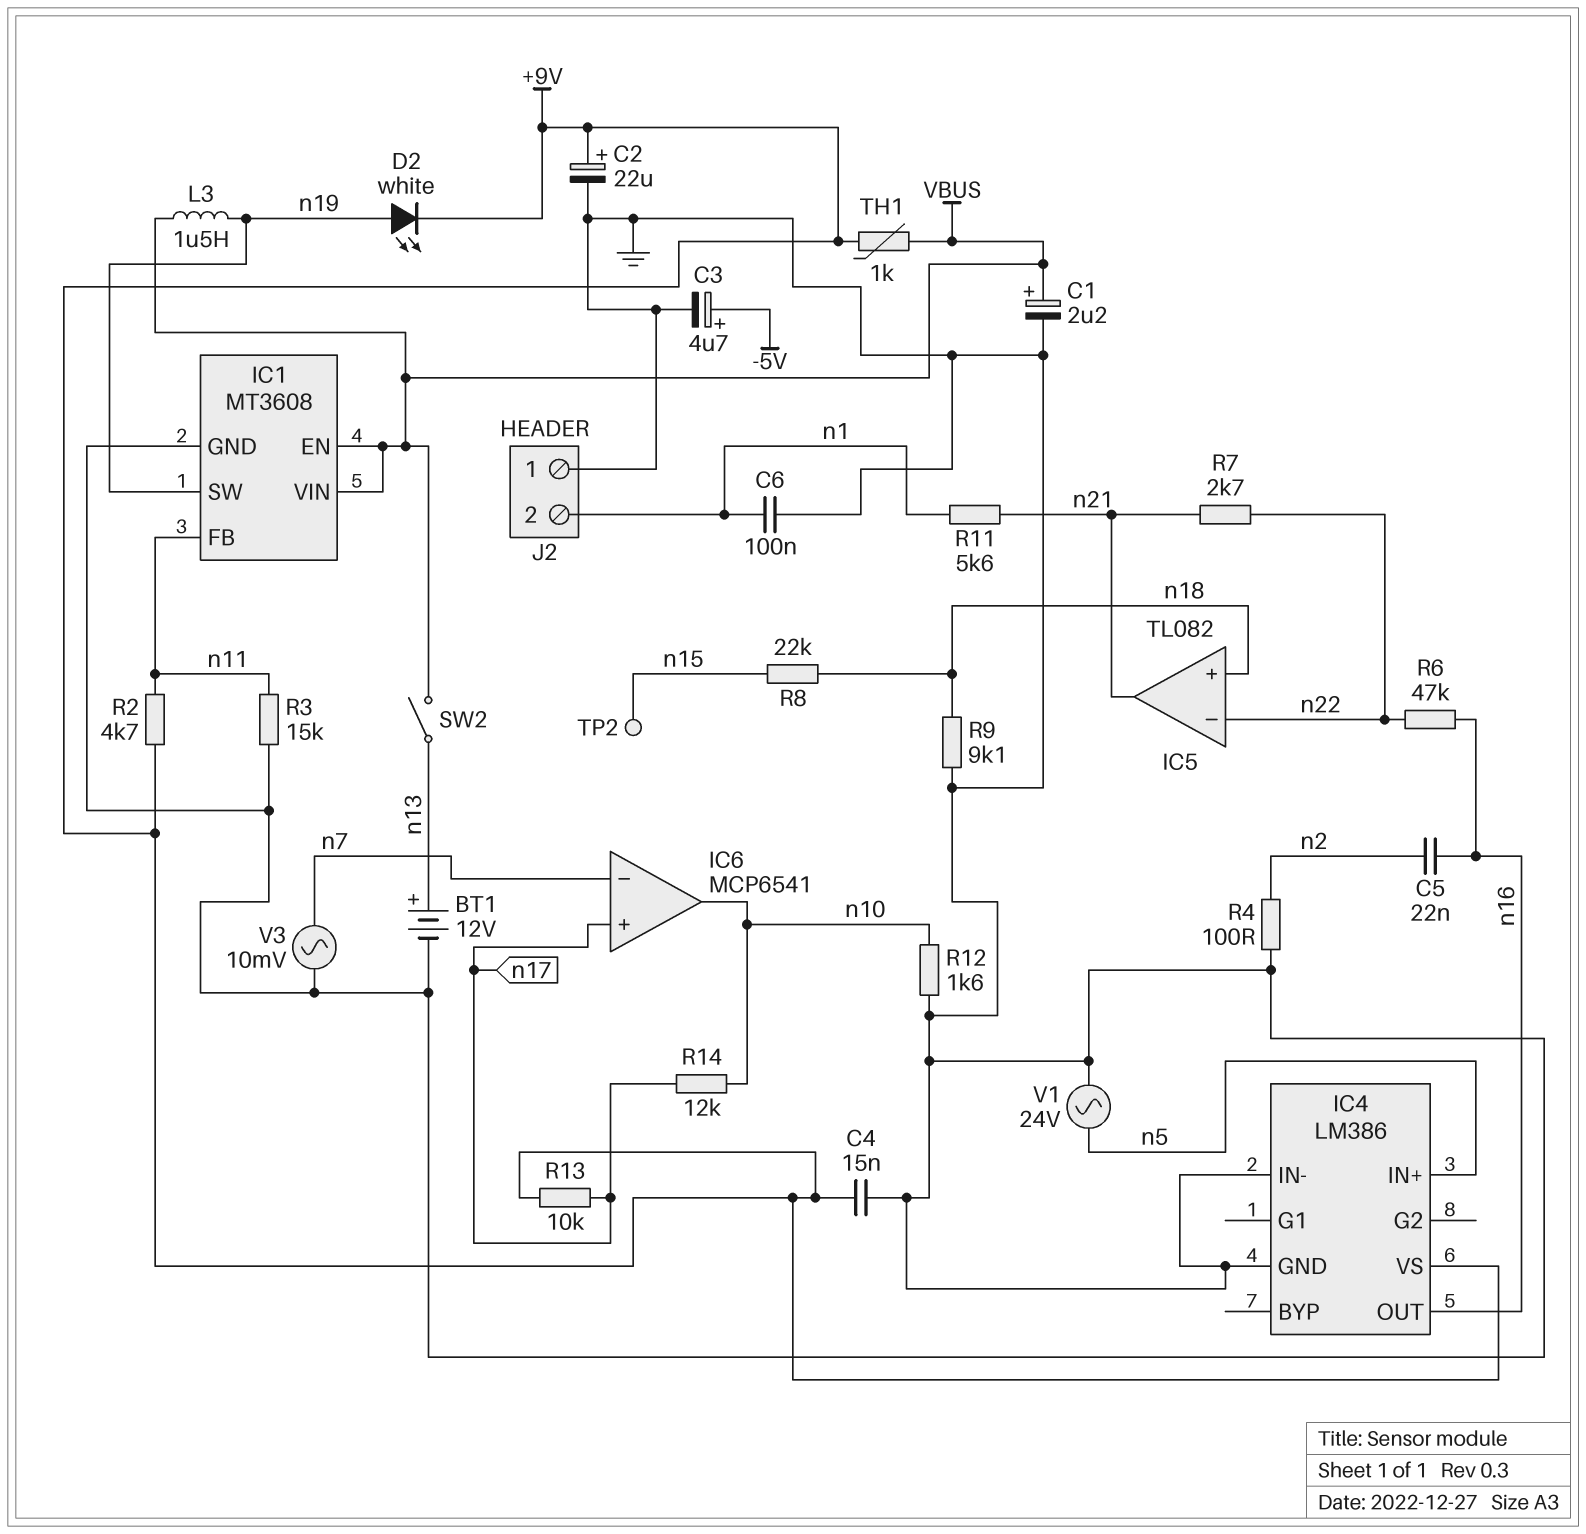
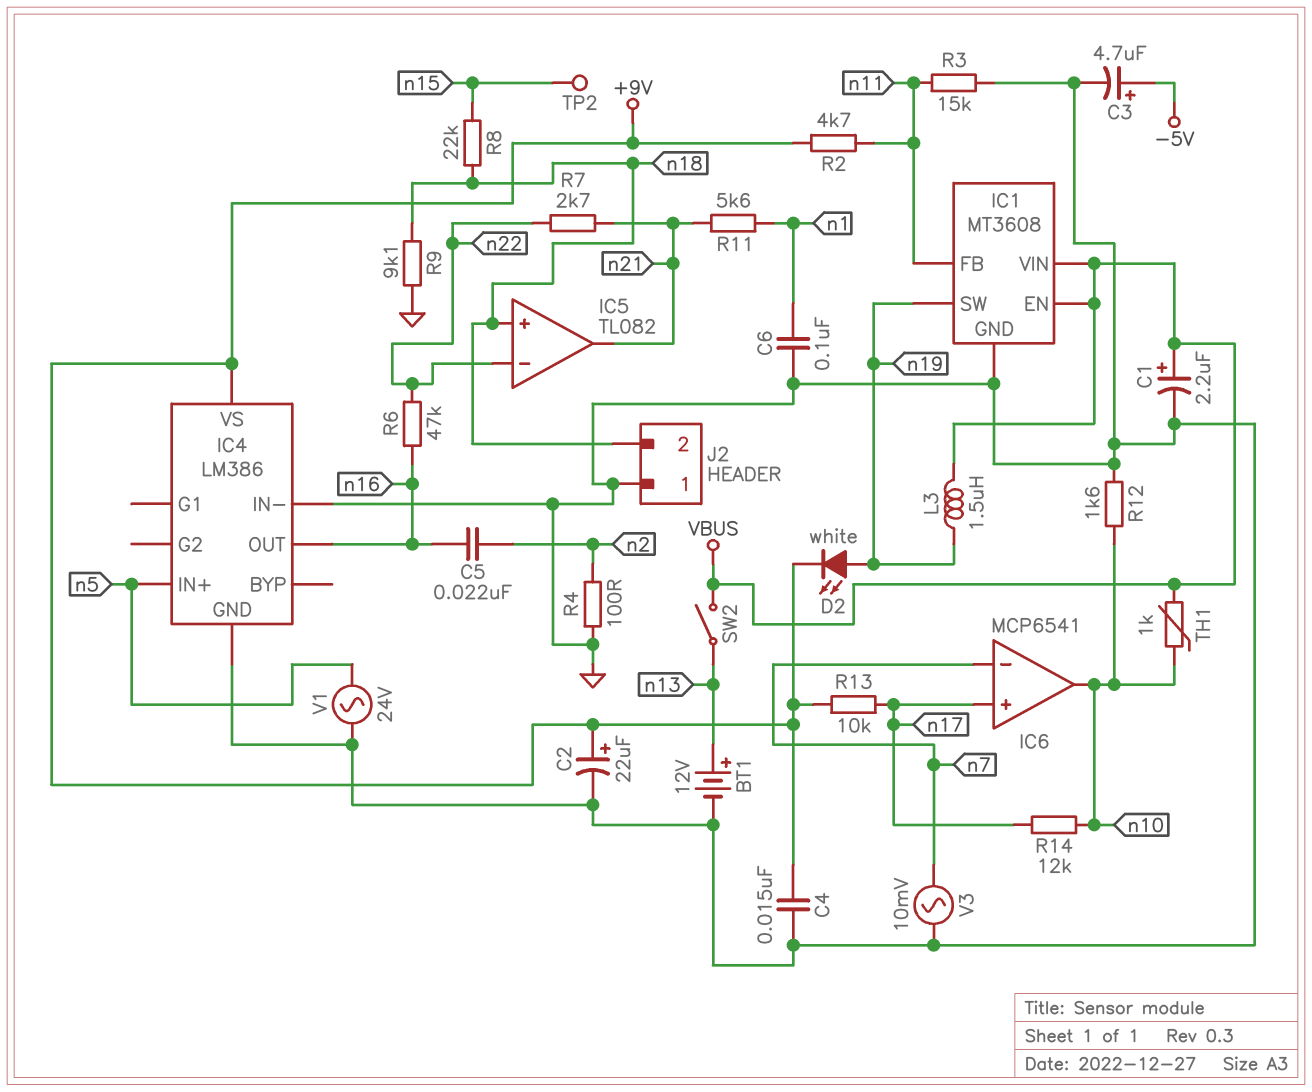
J2 pin 2: n1 -> n18
TH1: 1k (+9V, VBUS) -> 1k (VBUS, n10)

